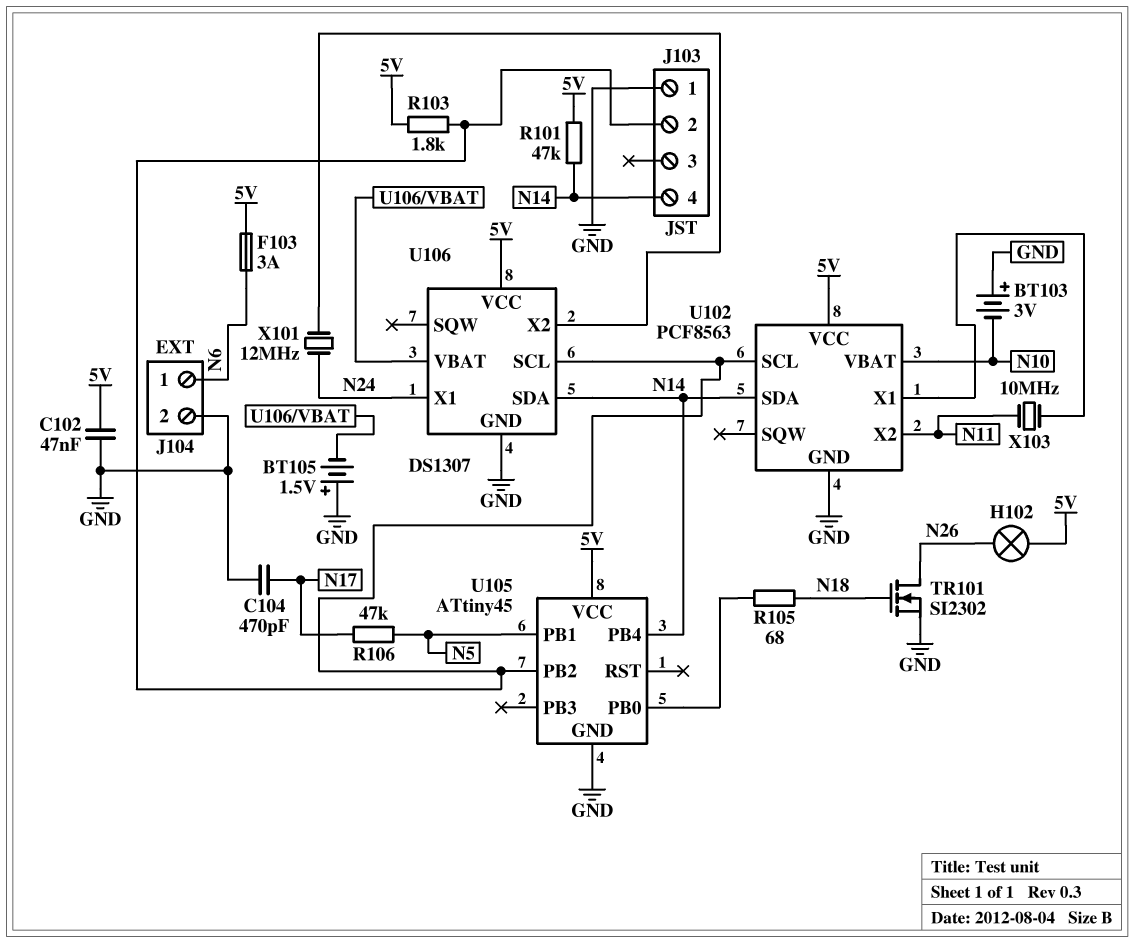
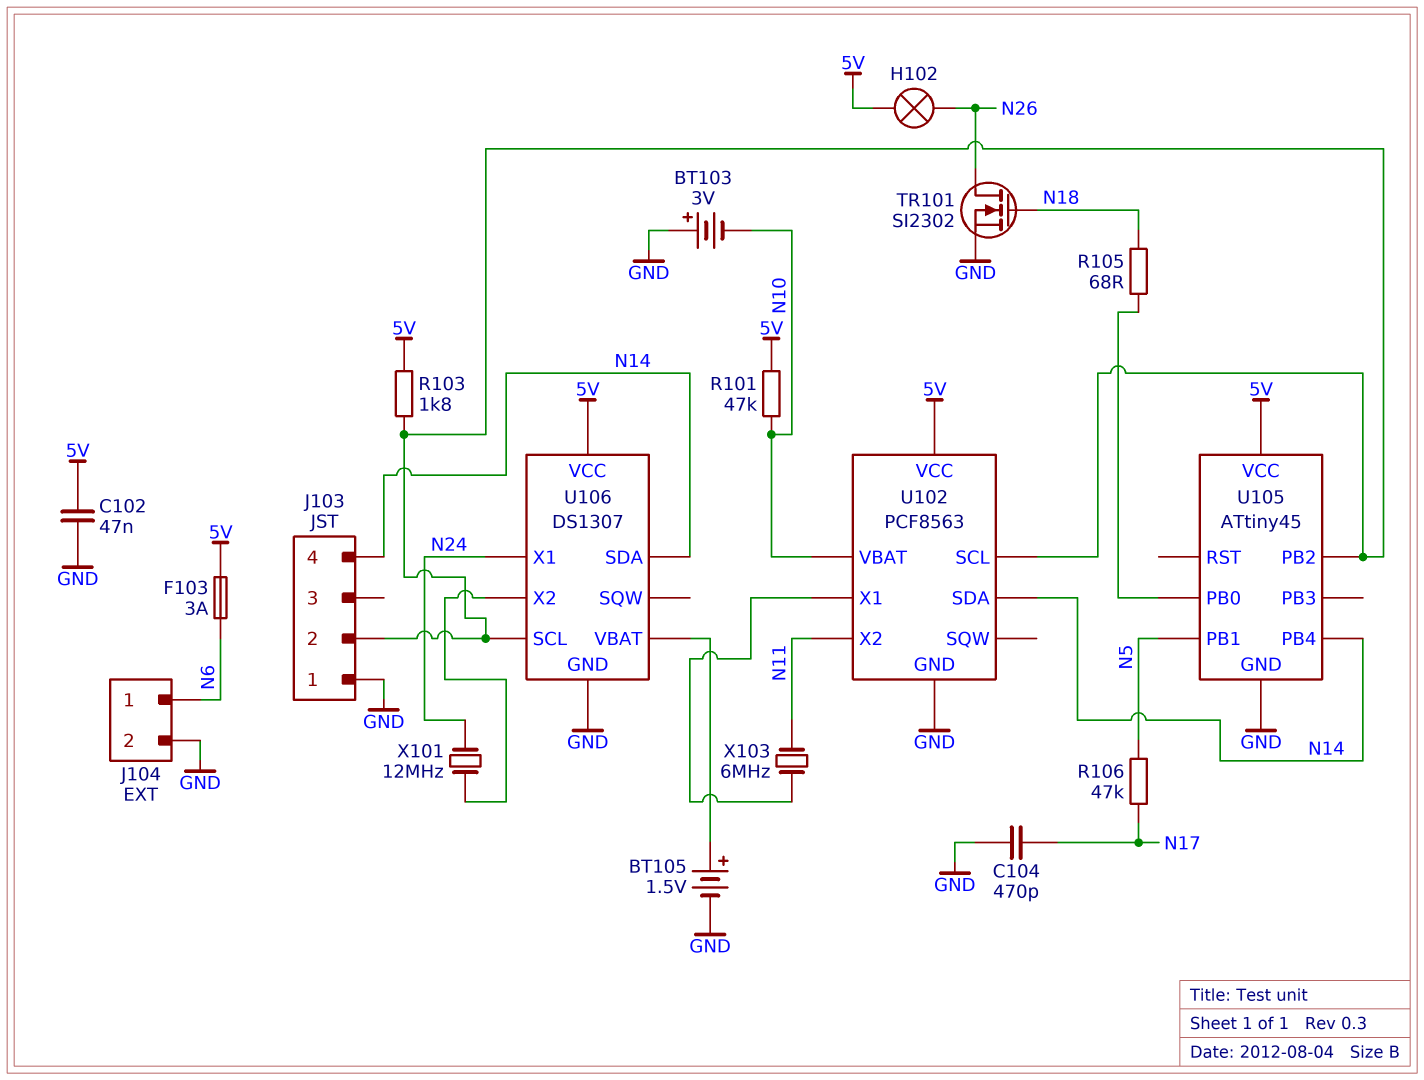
BT105: 1.5V (plus GND, minus U106/VBAT) -> 1.5V (plus U106/VBAT, minus GND)
R101: 47k (5V, N14) -> 47k (5V, N10)
X103: 10MHz (N11, U102/X1) -> 6MHz (N11, U102/X1)

